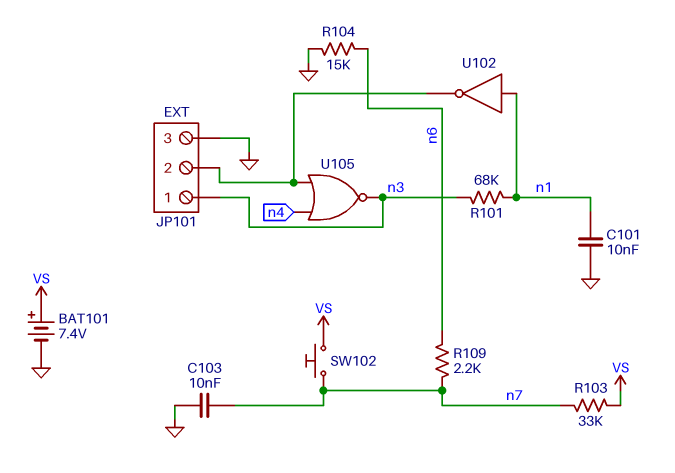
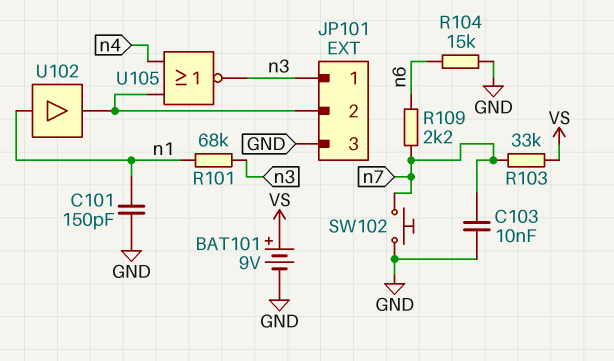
BAT101: 7.4V (plus VS, minus GND) -> 9V (plus VS, minus GND)
C101: 10nF (GND, n1) -> 150pF (GND, n1)
SW102: button (VS, n7) -> button (GND, n7)
U102: NOT (in n1, out JP101/2) -> buffer (in n1, out JP101/2)

